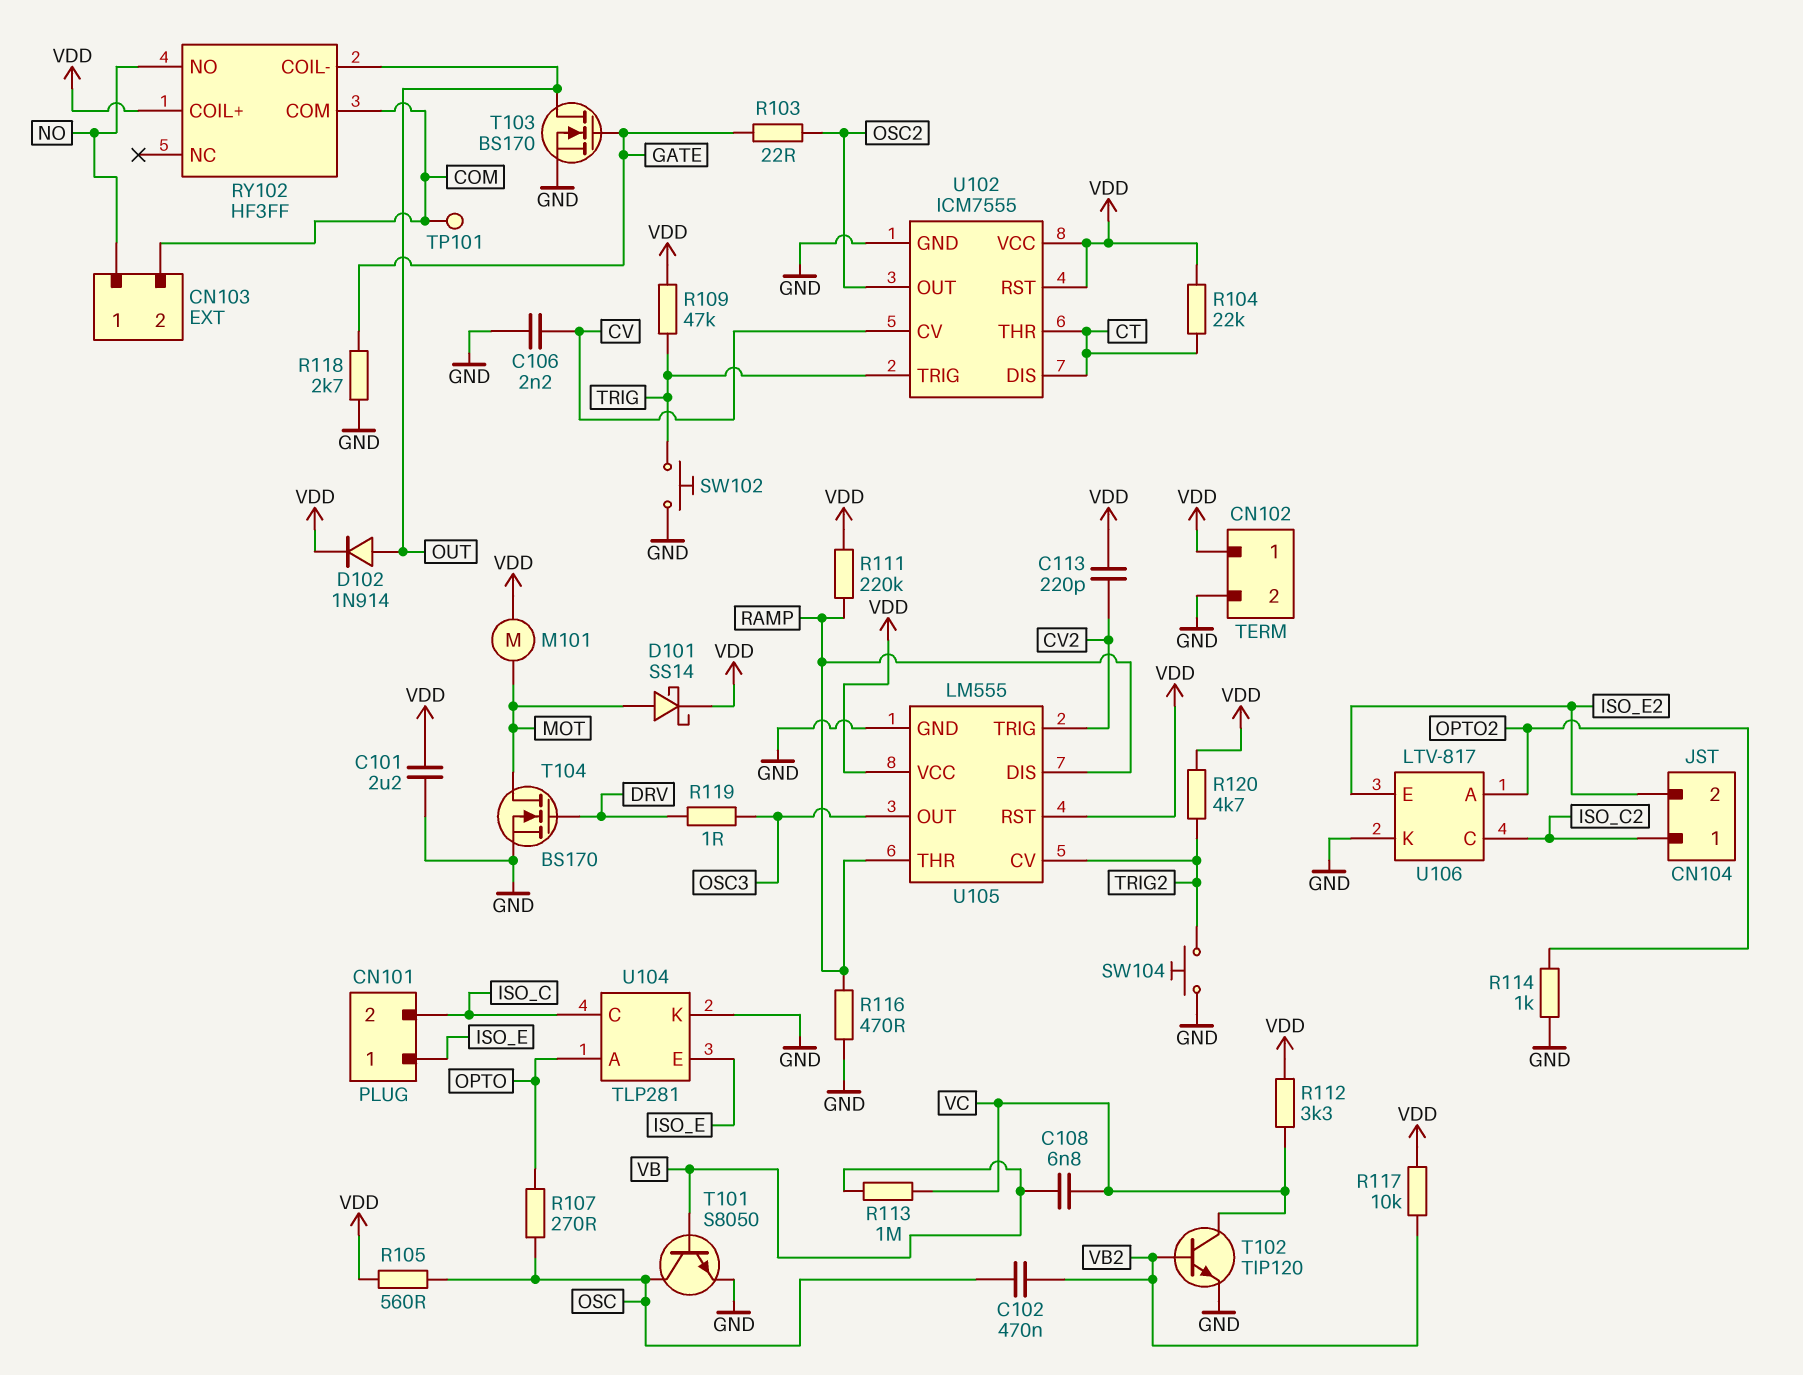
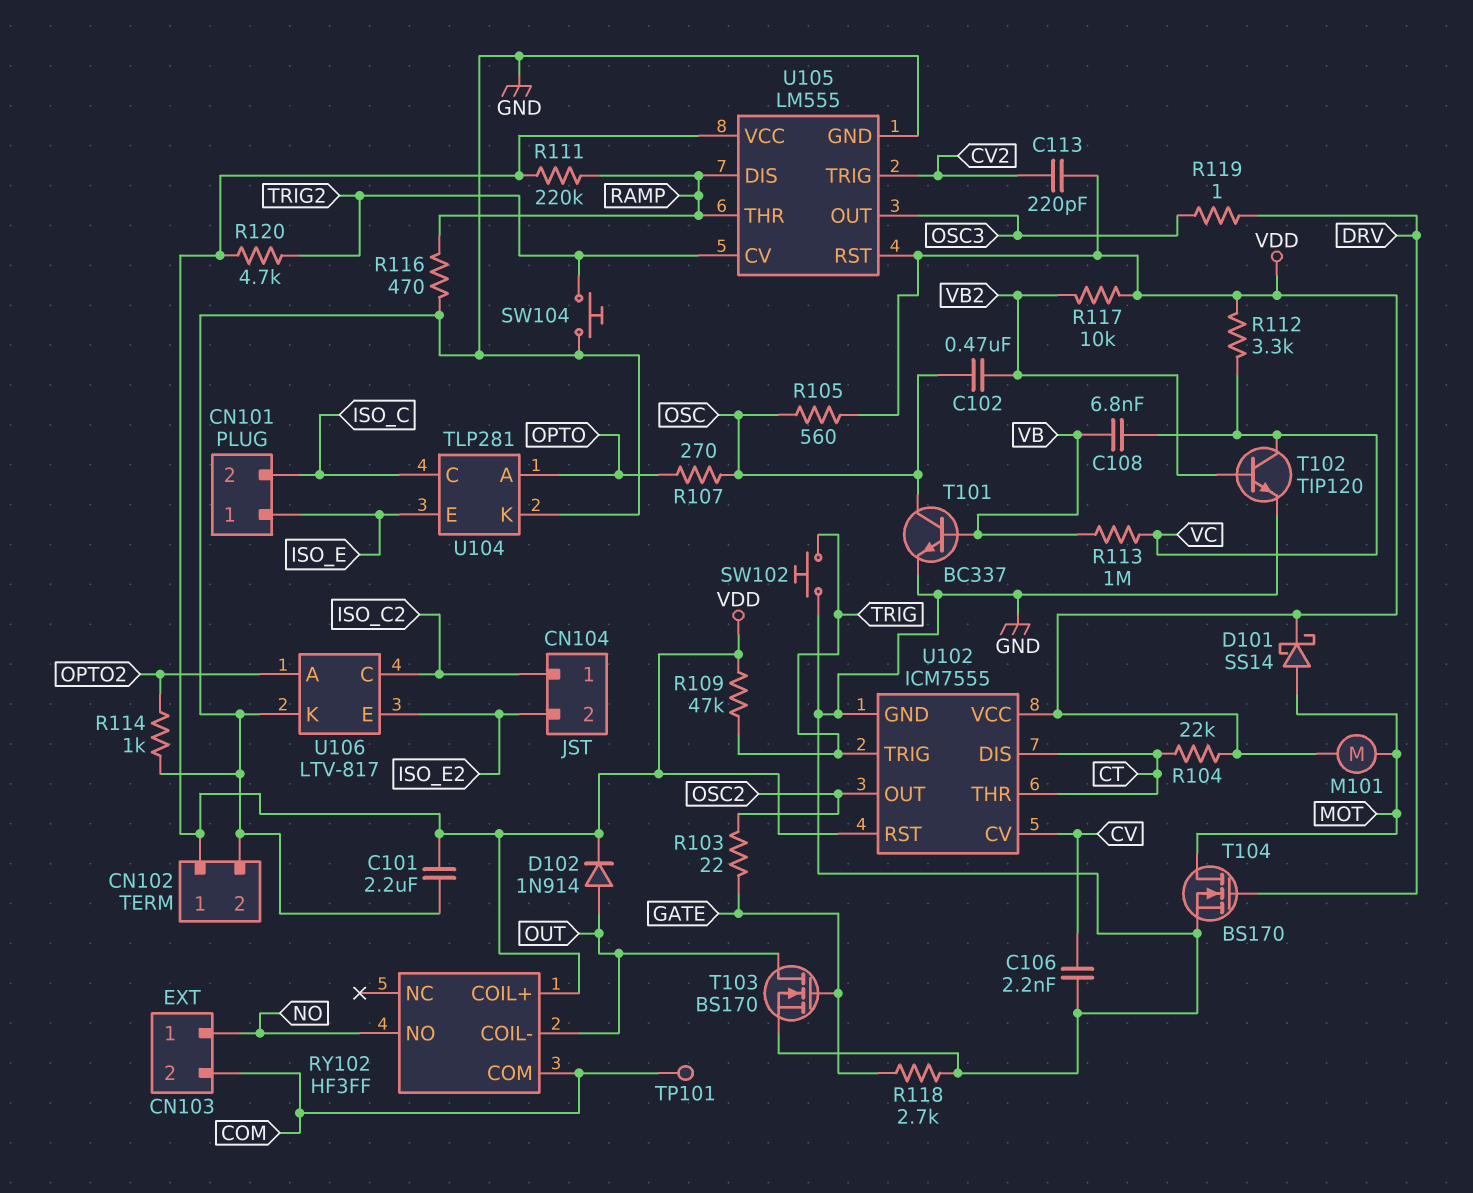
T101: NPN S8050 (B VB, C OSC, E GND) -> NPN BC337 (B VB, C OSC, E GND)

